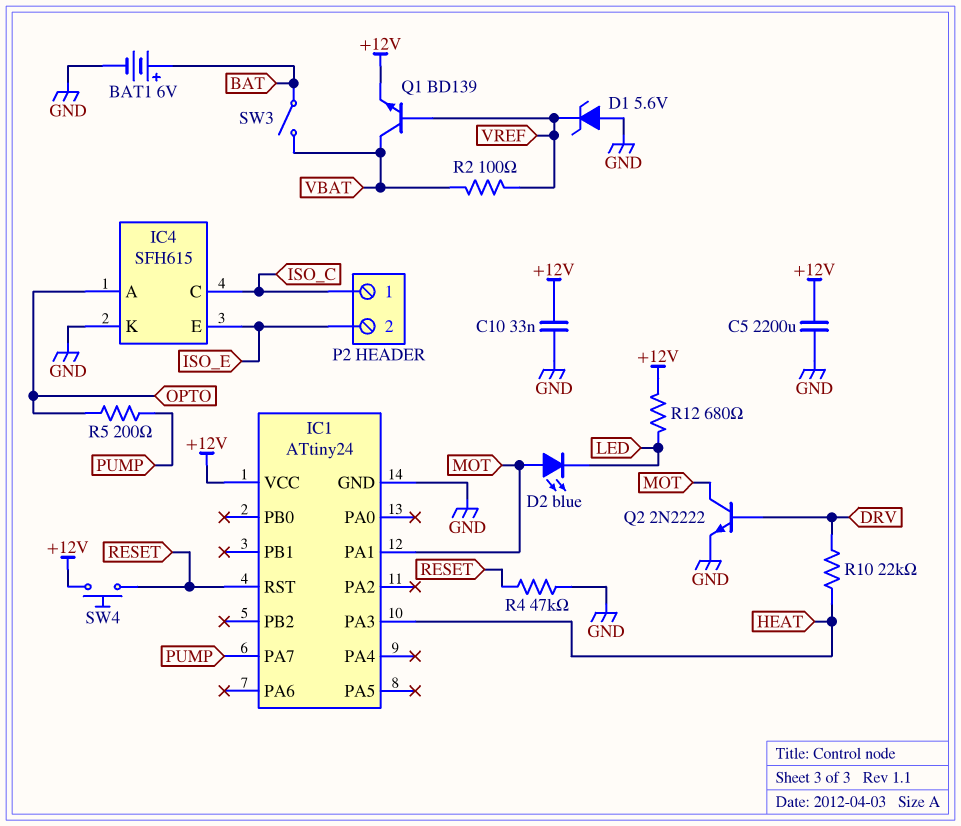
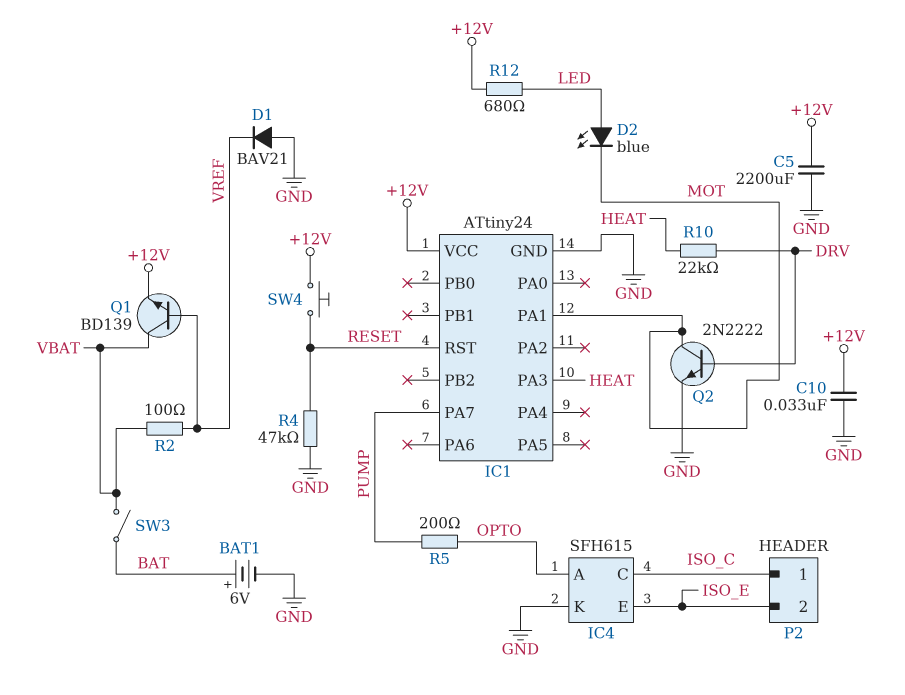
D1: zener 5.6V (A GND, K VREF) -> diode BAV21 (A GND, K VREF)
D2: LED blue (A MOT, K LED) -> LED blue (A LED, K MOT)

